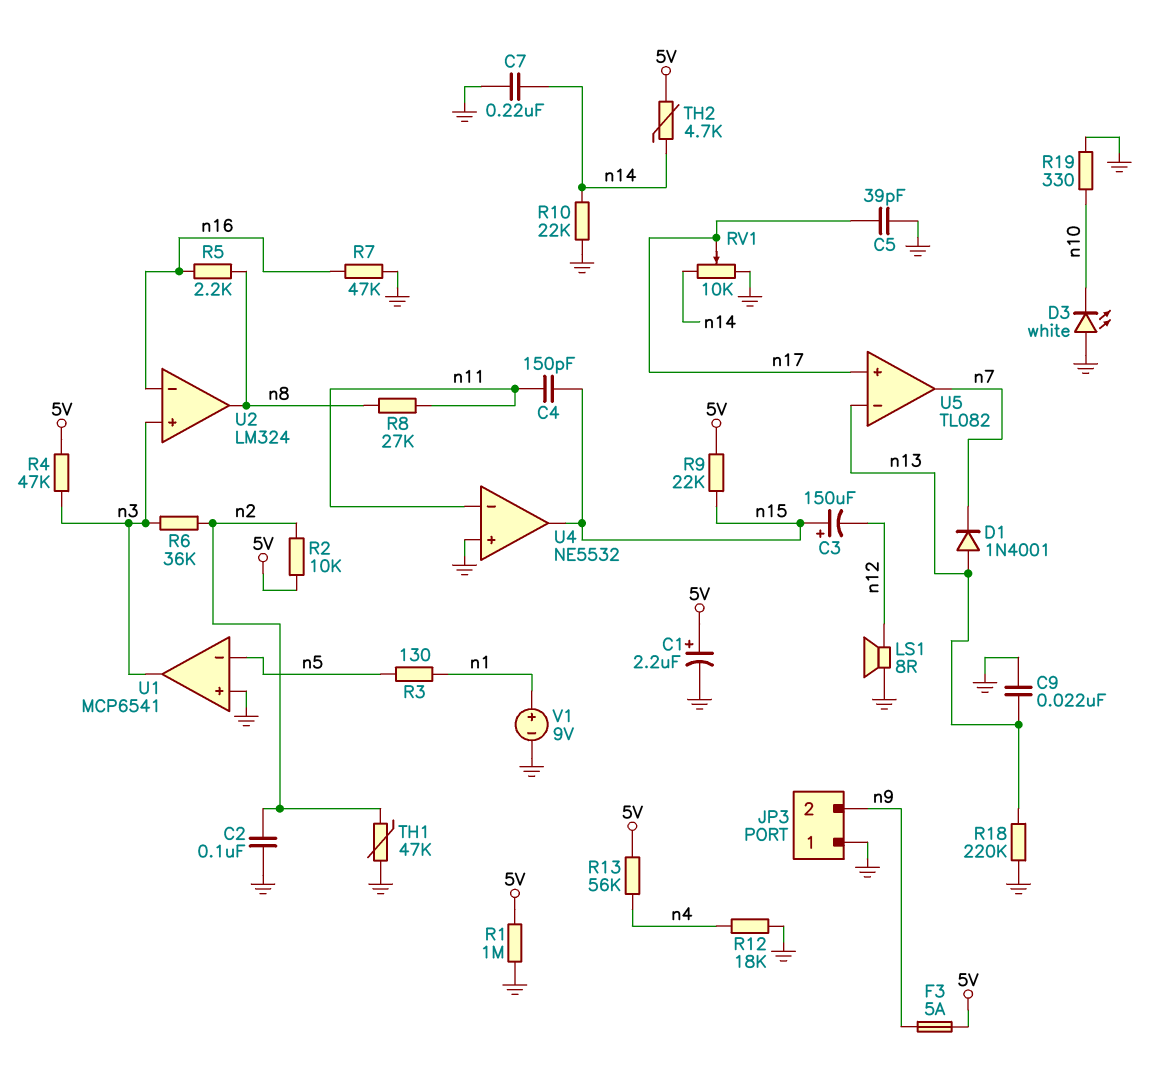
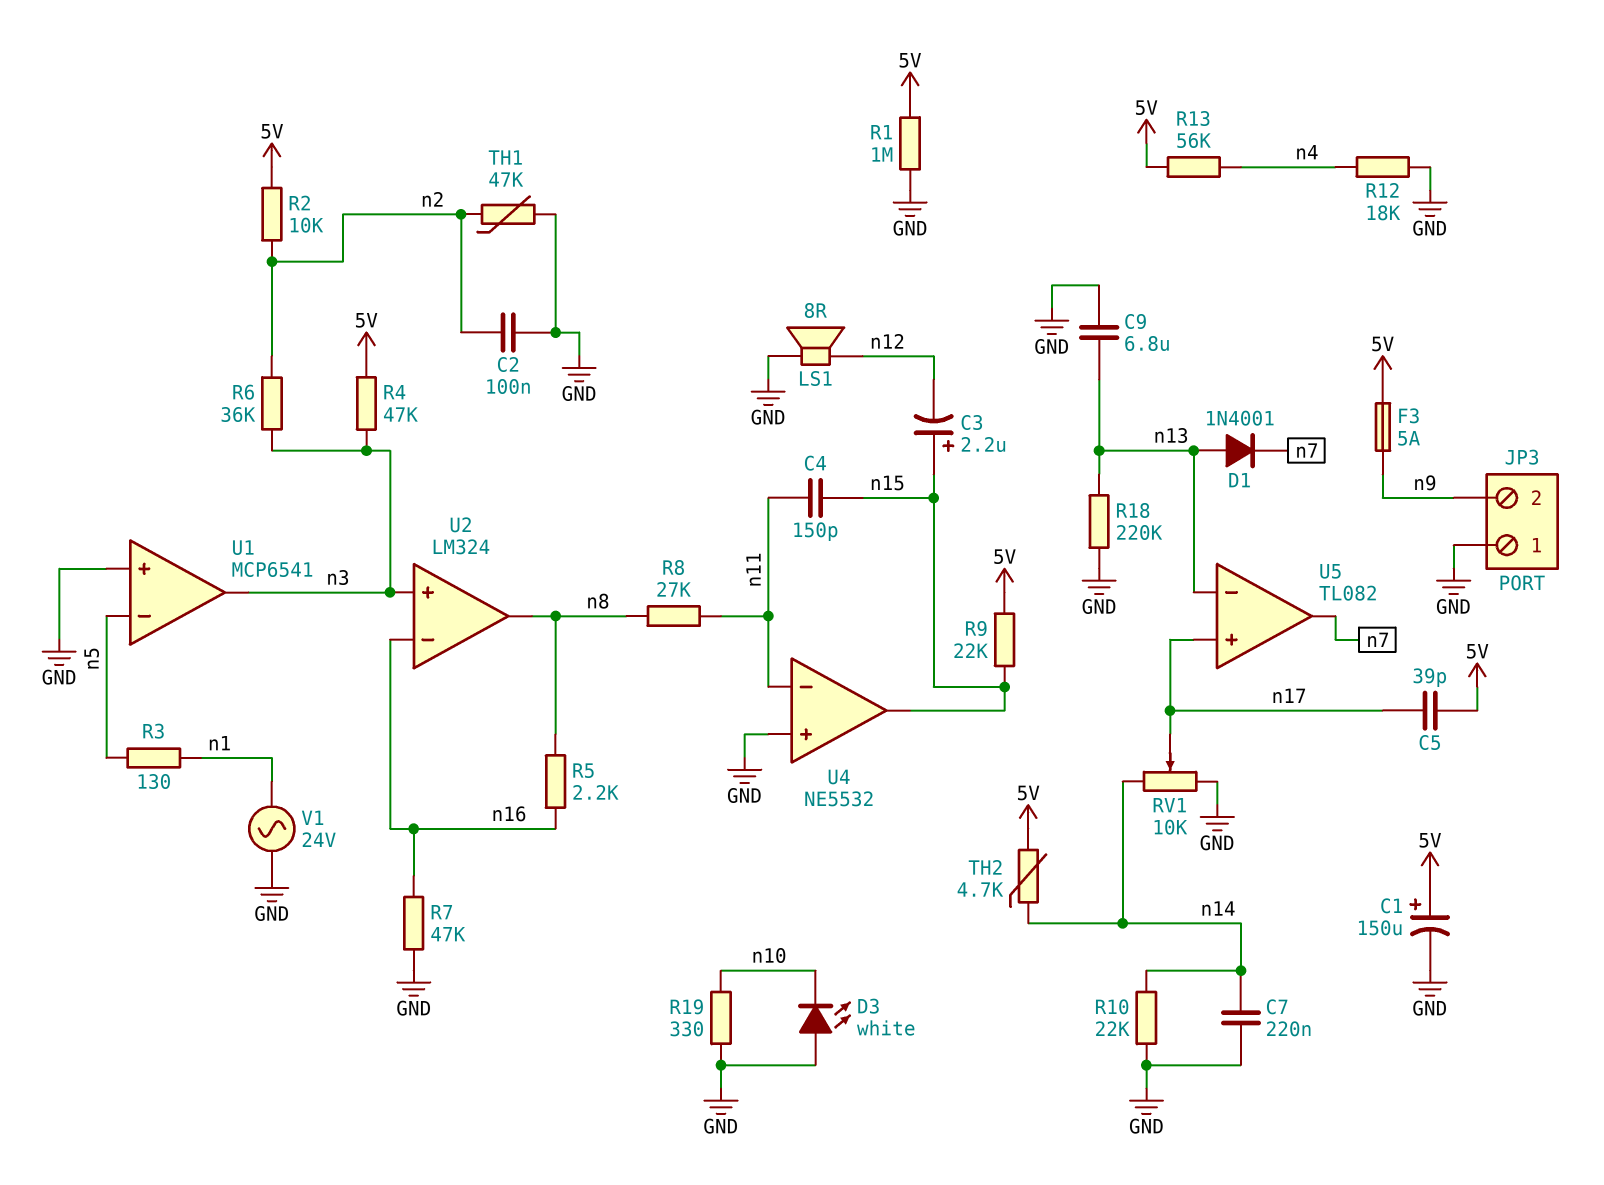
C1: 2.2uF (plus 5V, minus GND) -> 150uF (plus 5V, minus GND)
C3: 150uF (plus n15, minus n12) -> 2.2uF (plus n15, minus n12)
C5: 39pF (GND, n17) -> 39pF (5V, n17)
C9: 22nF (GND, n13) -> 6.8uF (GND, n13)
V1: 9V (plus n1, minus GND) -> AC 24V (GND, n1)

